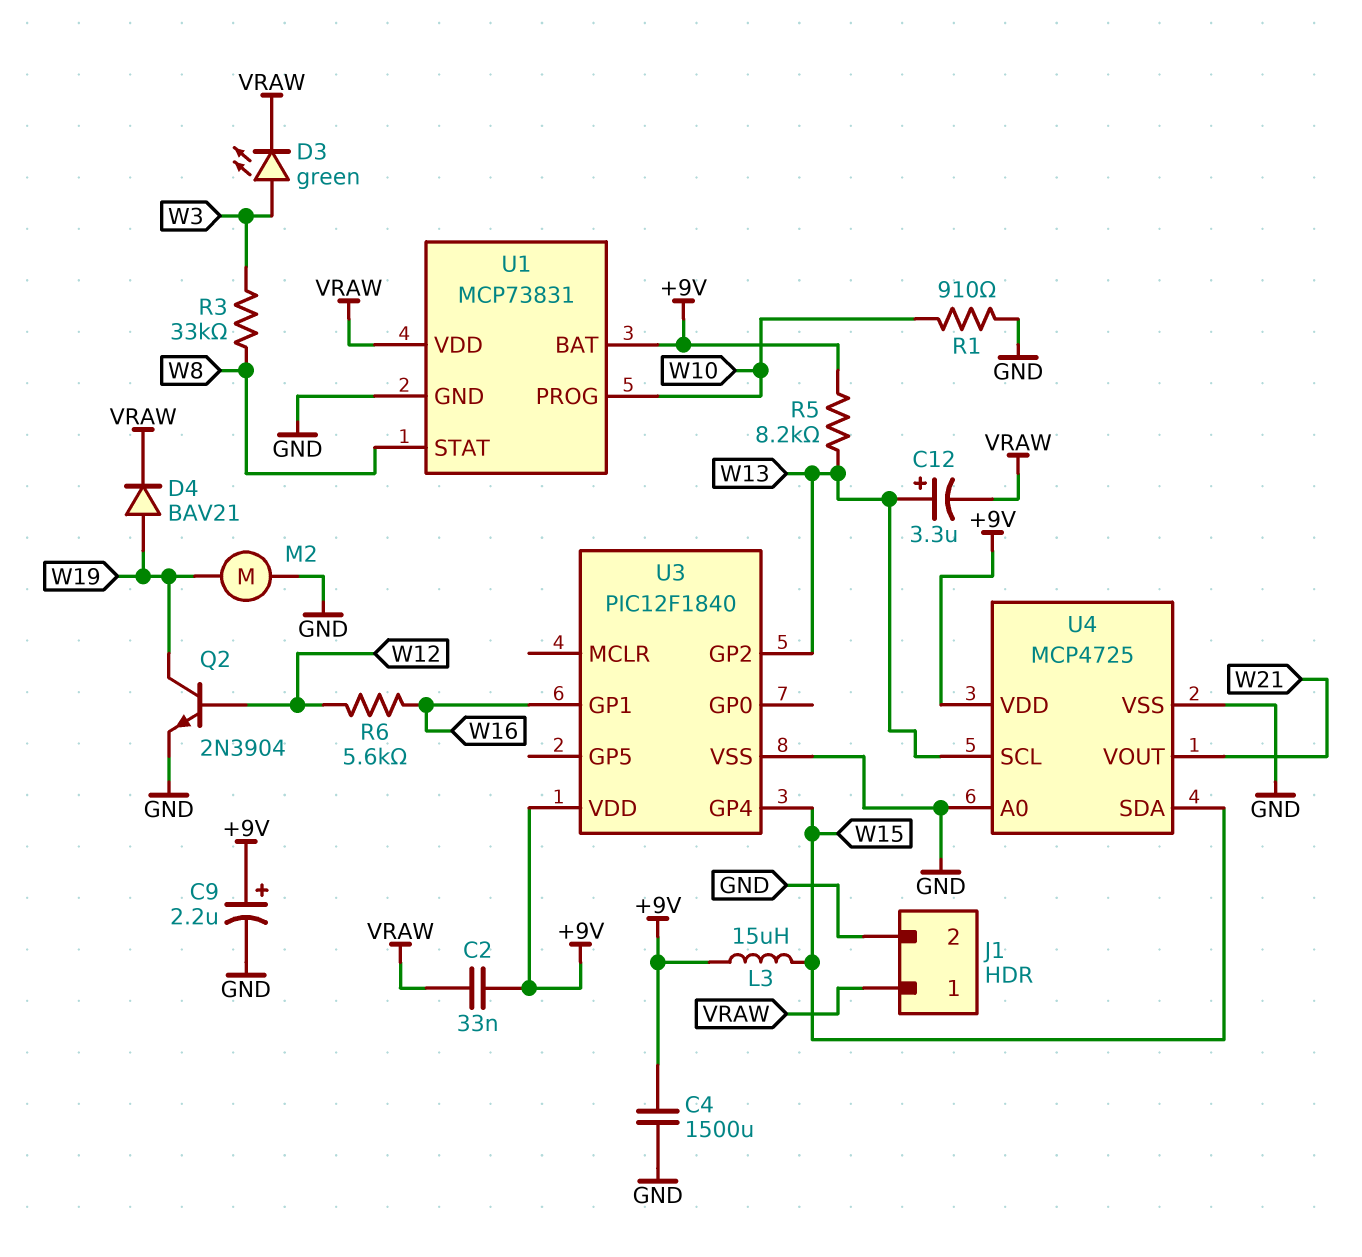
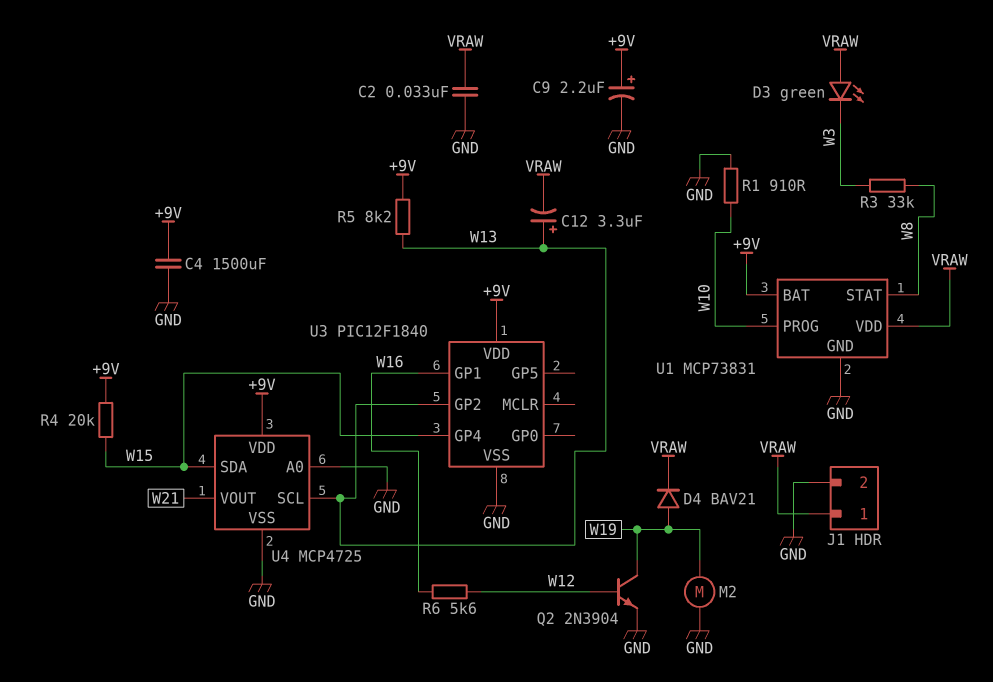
C2: 33nF (+9V, VRAW) -> 33nF (GND, VRAW)
D3: LED green (A W3, K VRAW) -> LED green (A VRAW, K W3)
L3: 15uH (+9V, W15) -> none
R4: none -> 20k (+9V, W15)

